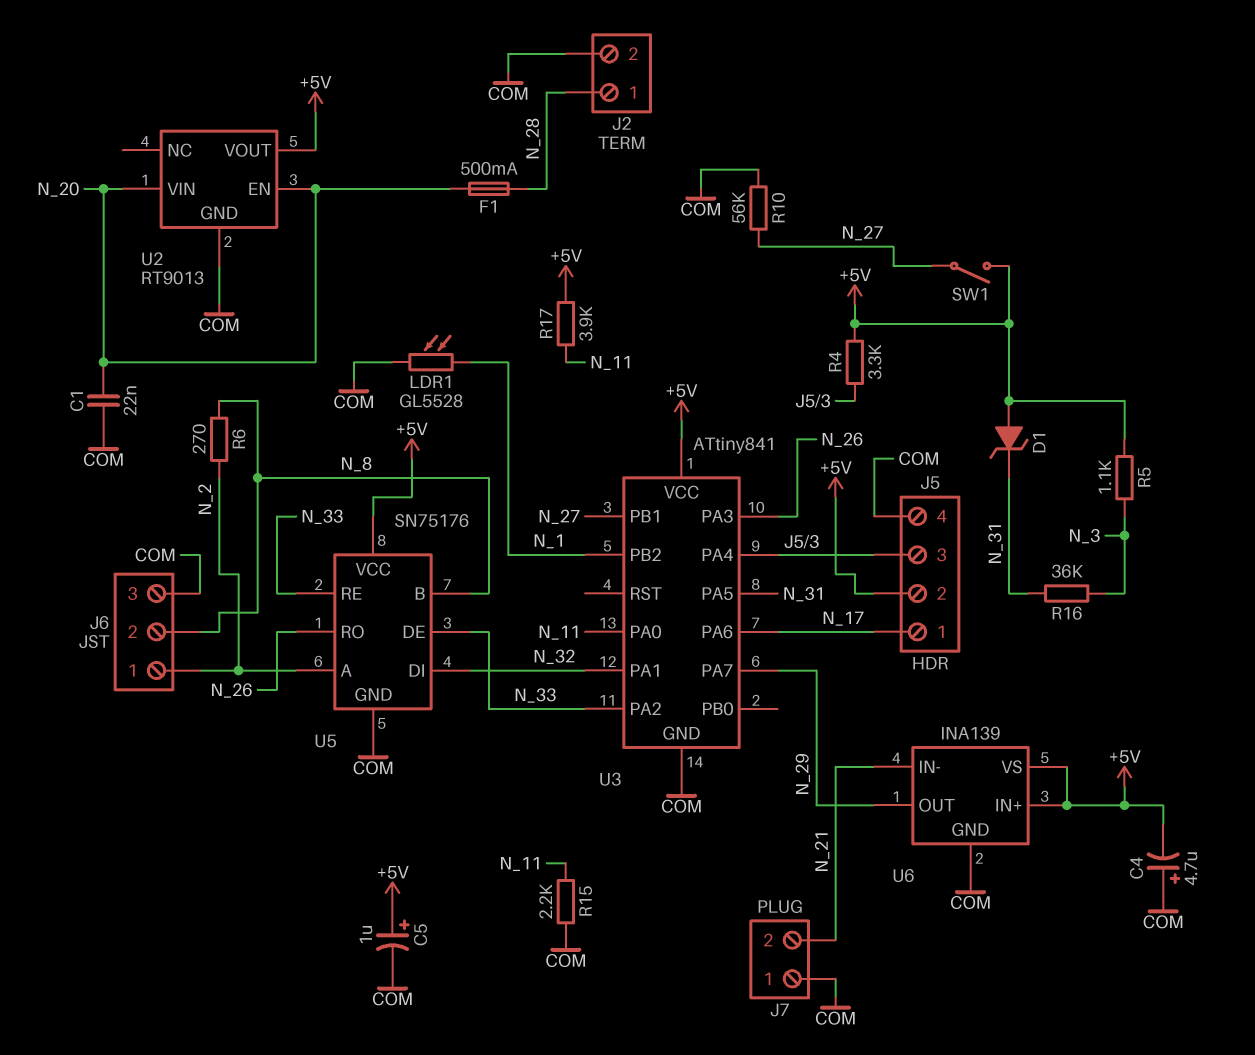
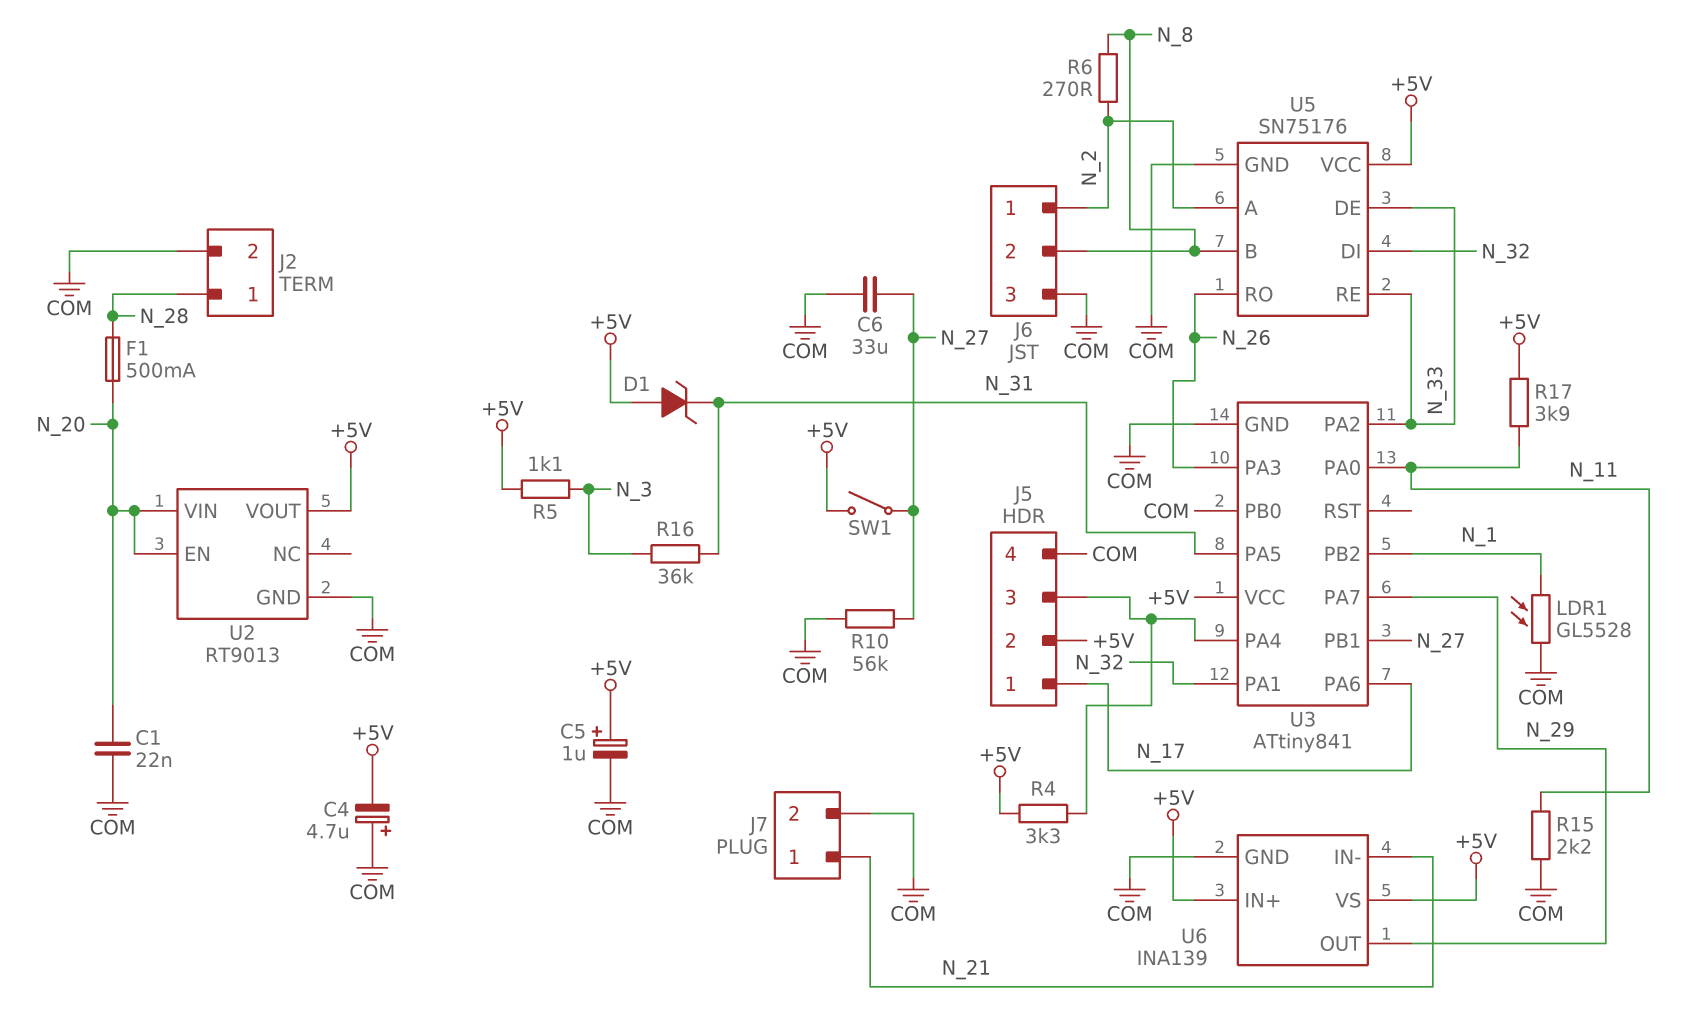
C6: none -> 33uF (COM, N_27)
J7 pin 1: COM -> N_21
J7 pin 2: N_21 -> COM
U3 pin PB0: none -> COM

